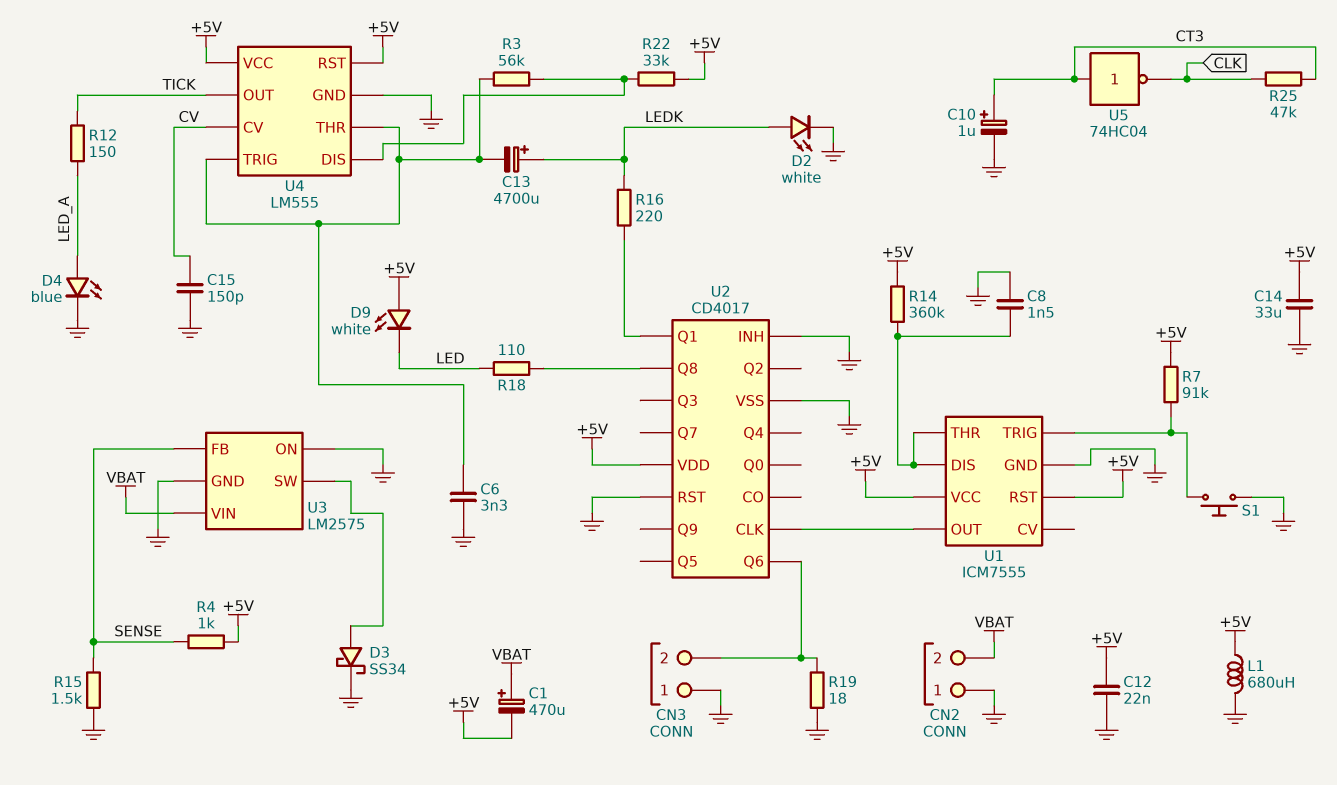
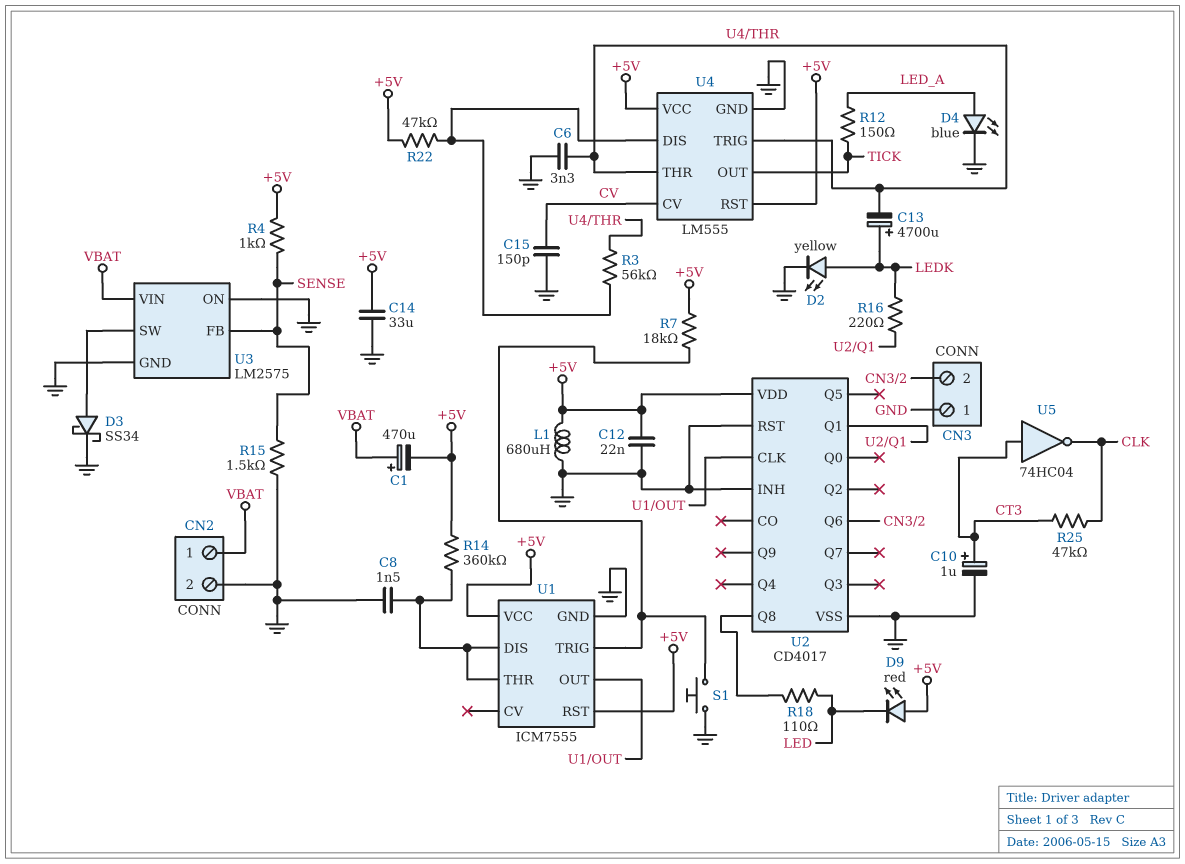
CN2 pin 1: GND -> VBAT
CN2 pin 2: VBAT -> GND
D2: LED white (A LEDK, K GND) -> LED yellow (A LEDK, K GND)
D9: LED white (A +5V, K LED) -> LED red (A +5V, K LED)
R7: 91k (+5V, U1/TRIG) -> 18k (+5V, U1/TRIG)
R19: 18 (CN3/2, GND) -> none
R22: 33k (+5V, U4/DIS) -> 47k (+5V, U4/DIS)

